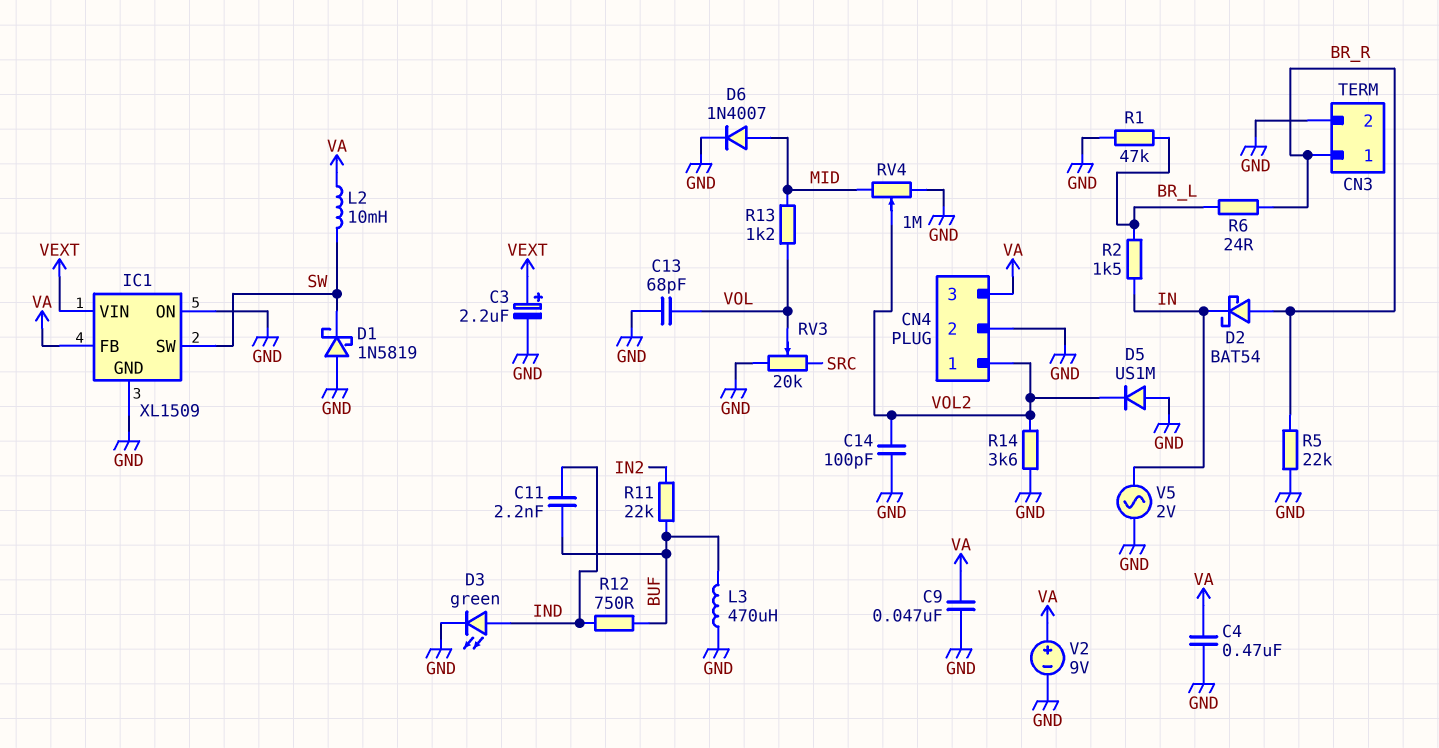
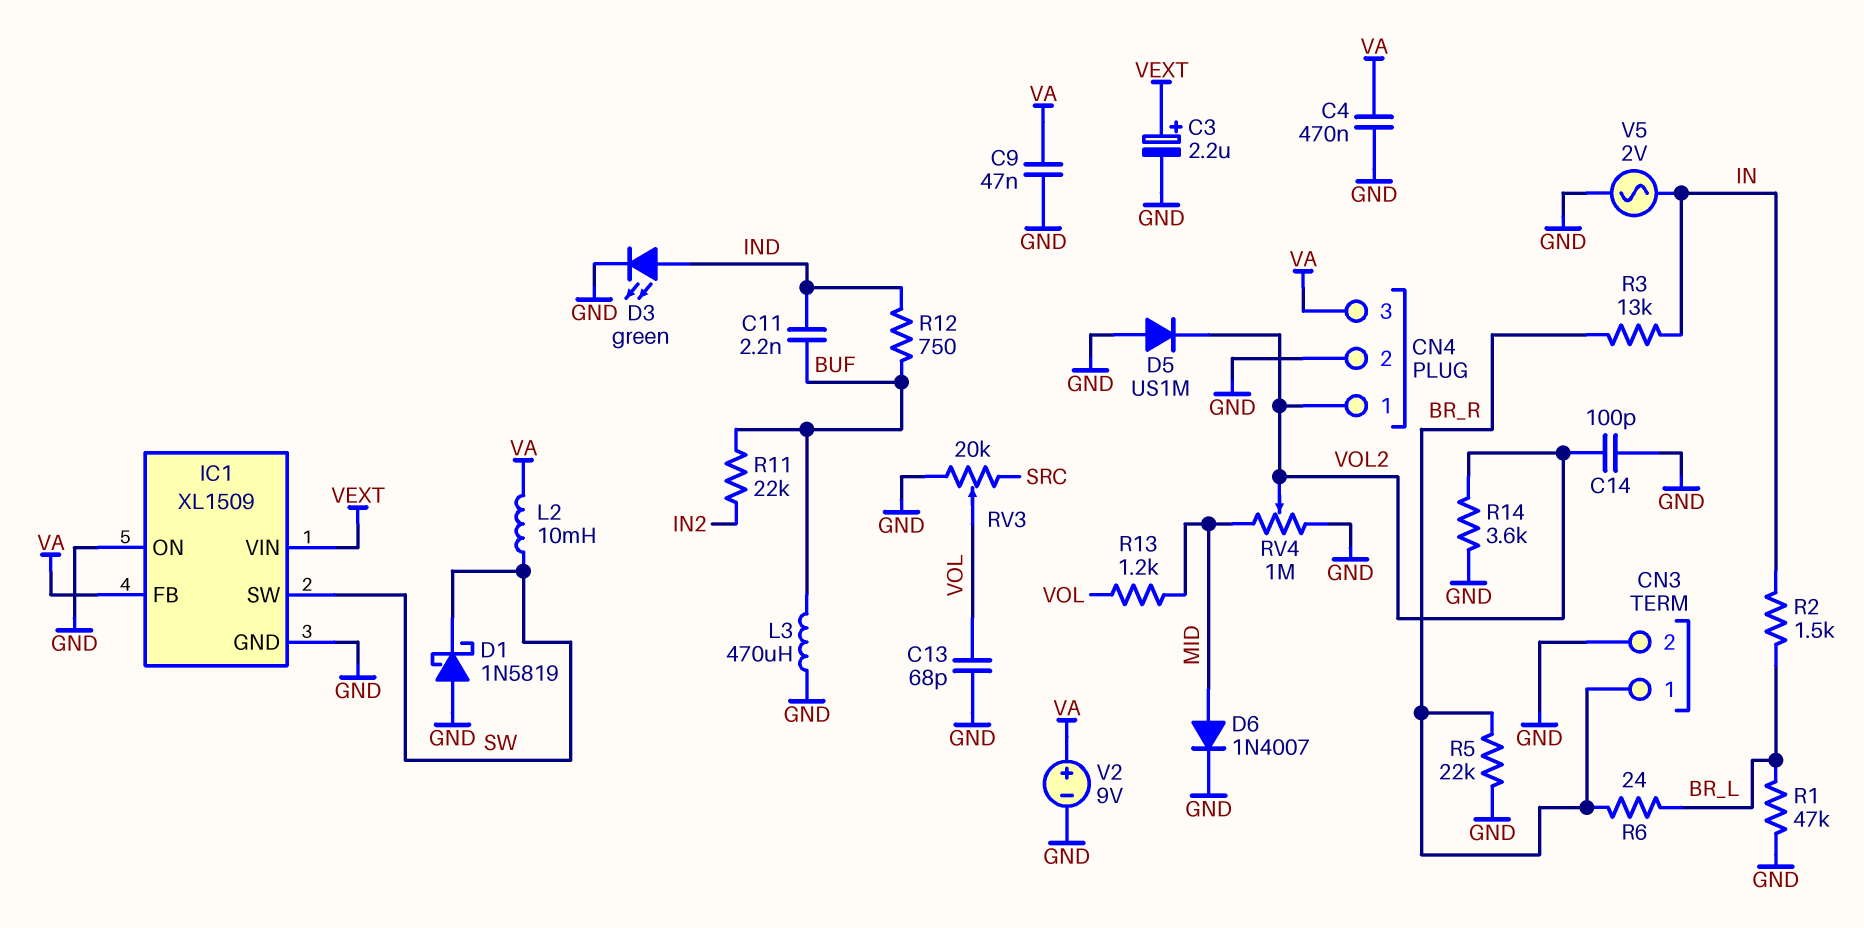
D2: schottky BAT54 (A BR_R, K IN) -> none
R3: none -> 13k (BR_R, IN)

